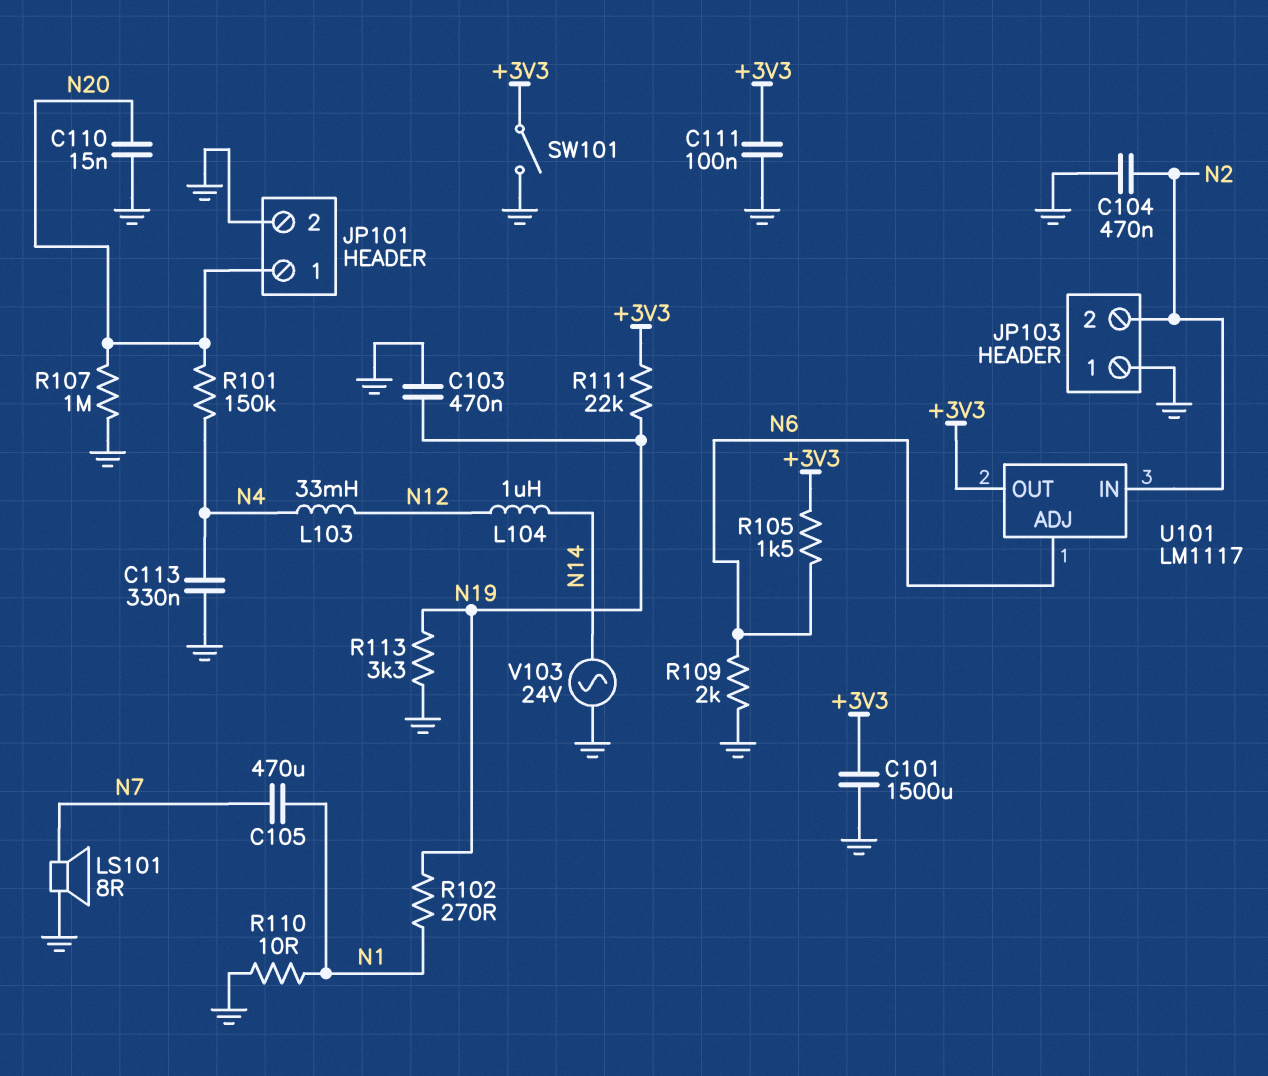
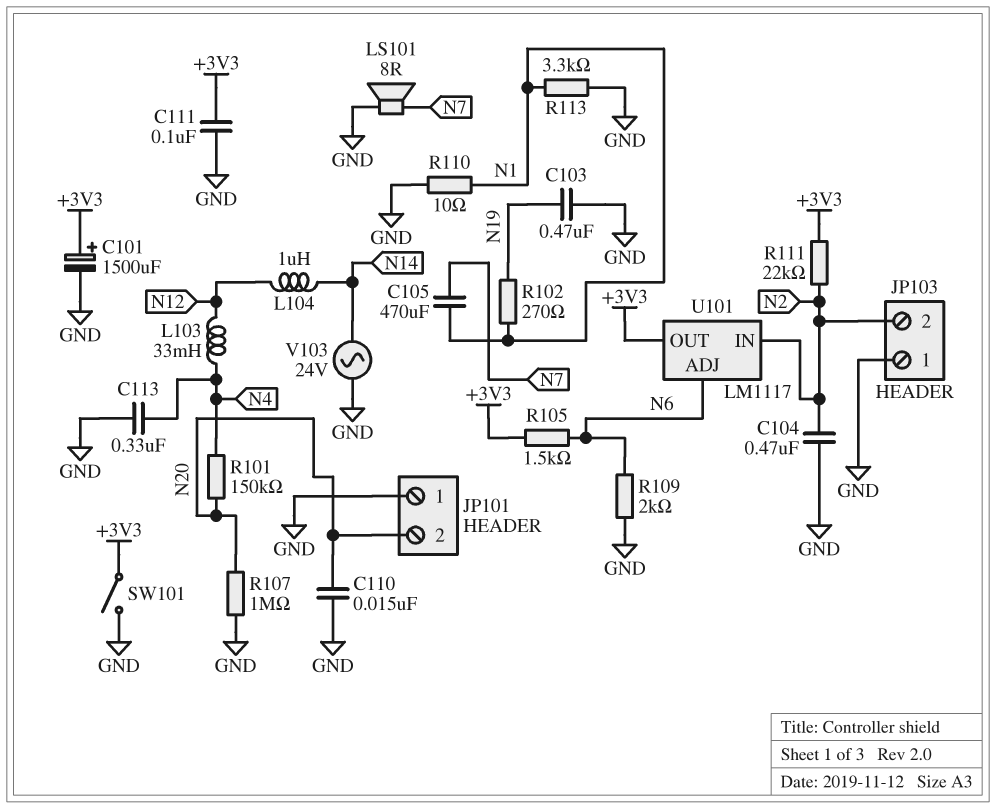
C101: 1500uF (+3V3, GND) -> 1500uF (plus +3V3, minus GND)
JP101 pin 1: N20 -> GND
JP101 pin 2: GND -> N20
R111: 22k (+3V3, N19) -> 22k (+3V3, N2)
R113: 3.3k (GND, N19) -> 3.3k (GND, N1)

